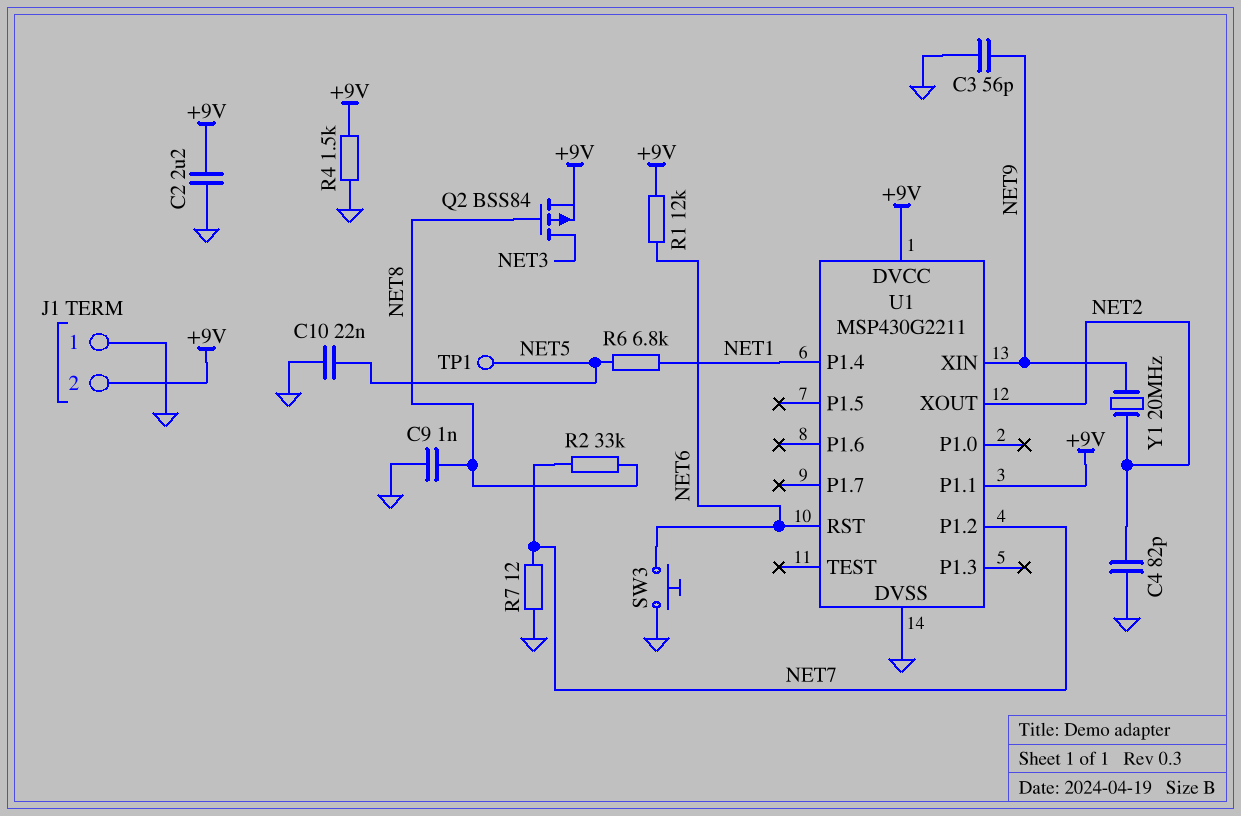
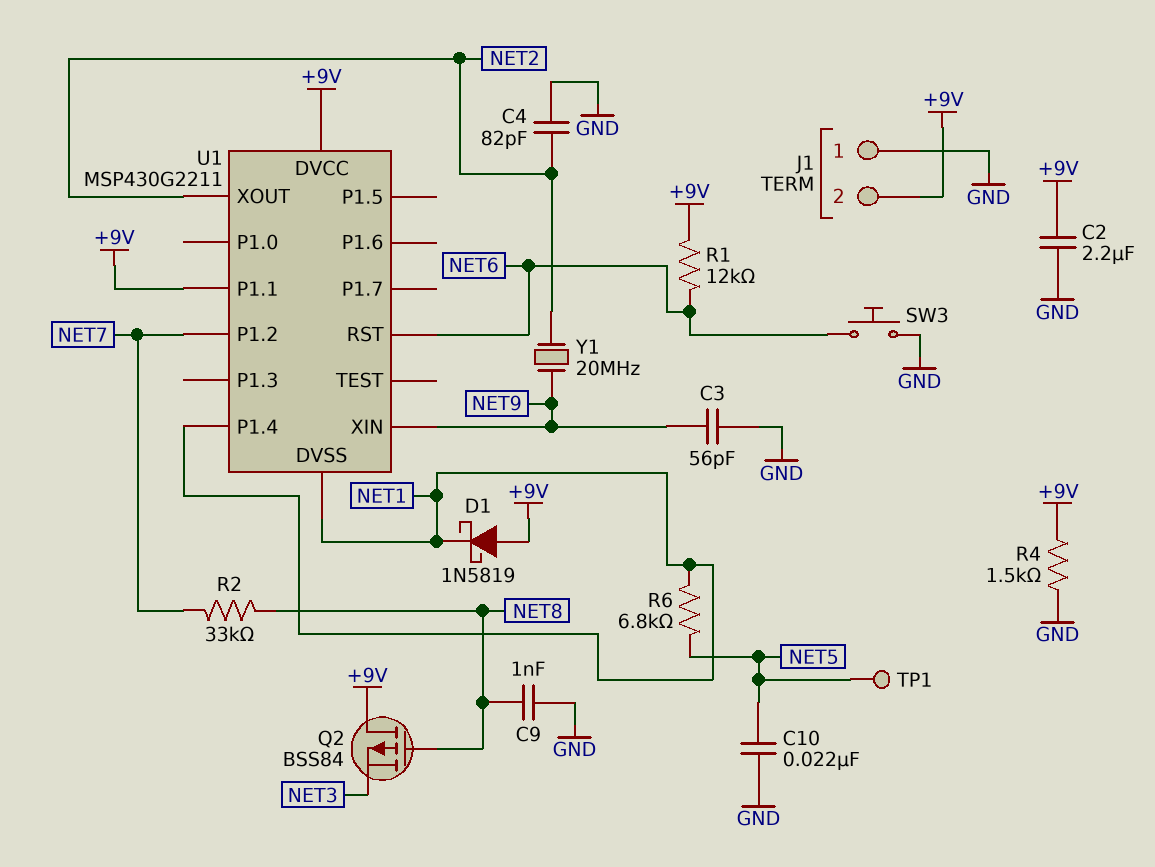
D1: none -> schottky 1N5819 (A +9V, K NET1)
Q2: PMOS BSS84 (G NET8, D NET3, S +9V) -> PMOS BSS84 (G NET8, D +9V, S NET3)
R7: 12 (GND, NET7) -> none
U1 pin DVSS: GND -> NET1

